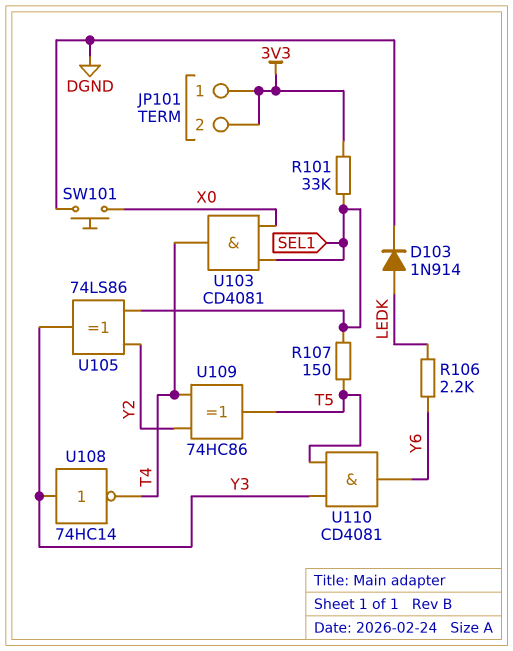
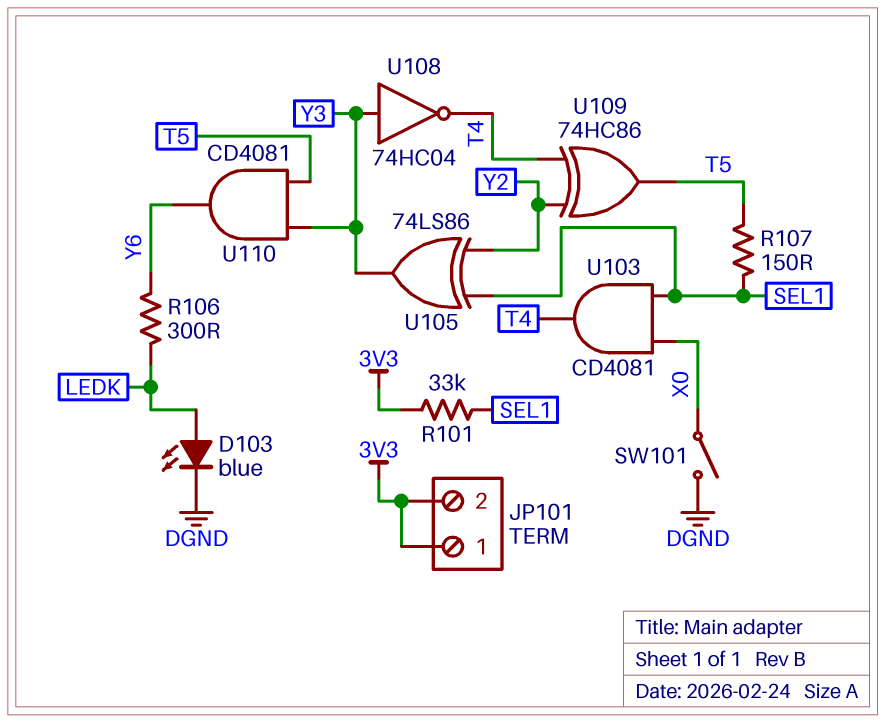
D103: diode 1N914 (A LEDK, K DGND) -> LED blue (A LEDK, K DGND)
R106: 2.2k (LEDK, Y6) -> 300 (LEDK, Y6)
SW101: button (DGND, X0) -> switch (DGND, X0)
U108: NOT 74HC14 (in Y3, out T4) -> NOT 74HC04 (in Y3, out T4)

